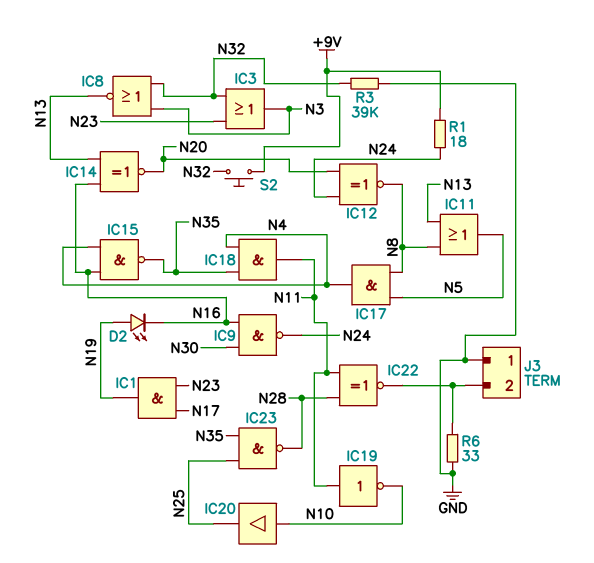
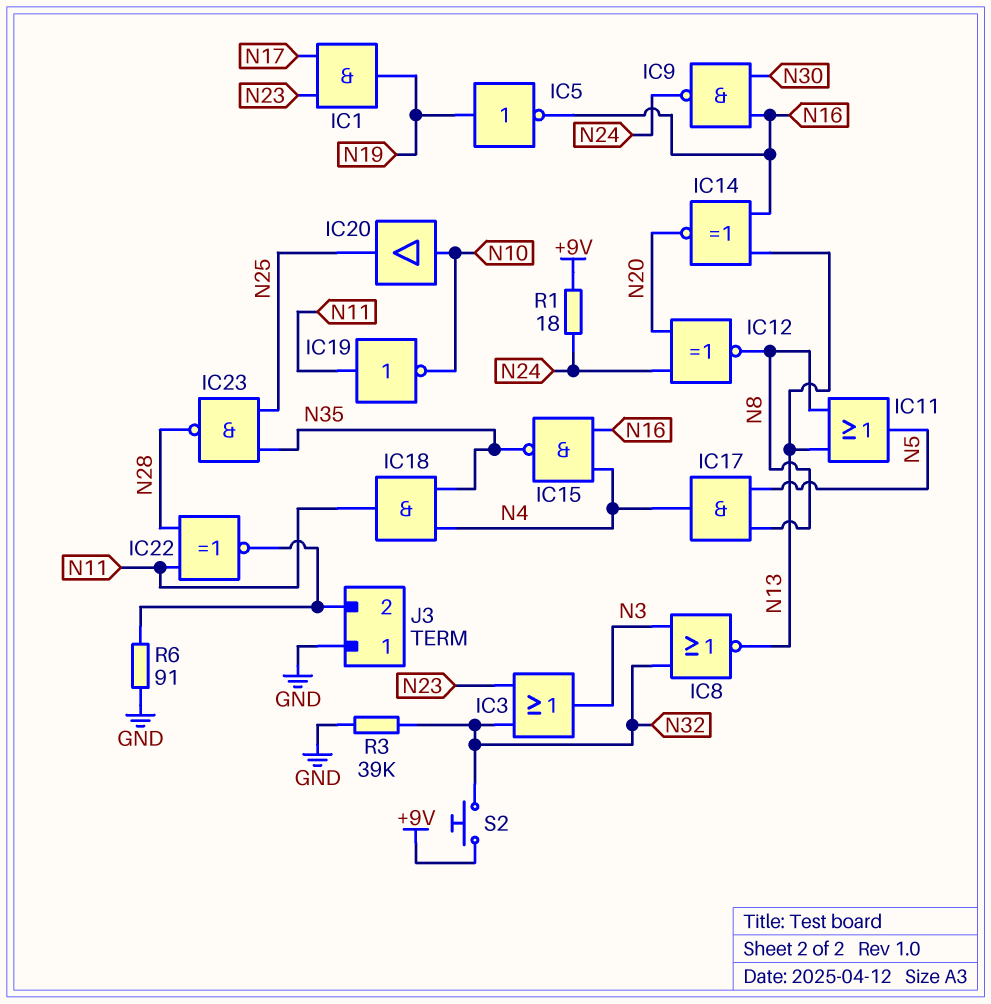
D2: LED (A N19, K N16) -> none
IC5: none -> NOT (in N19, out N16)
R6: 33 (GND, J3/2) -> 91 (GND, J3/2)

